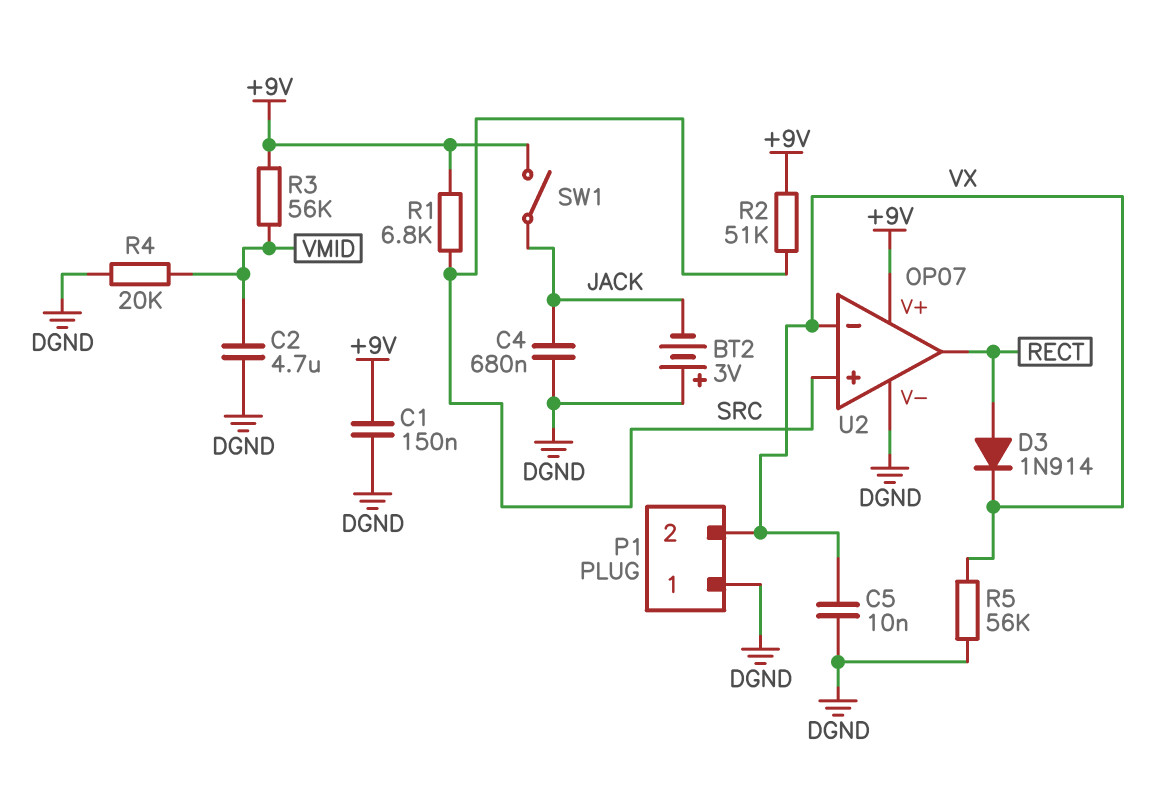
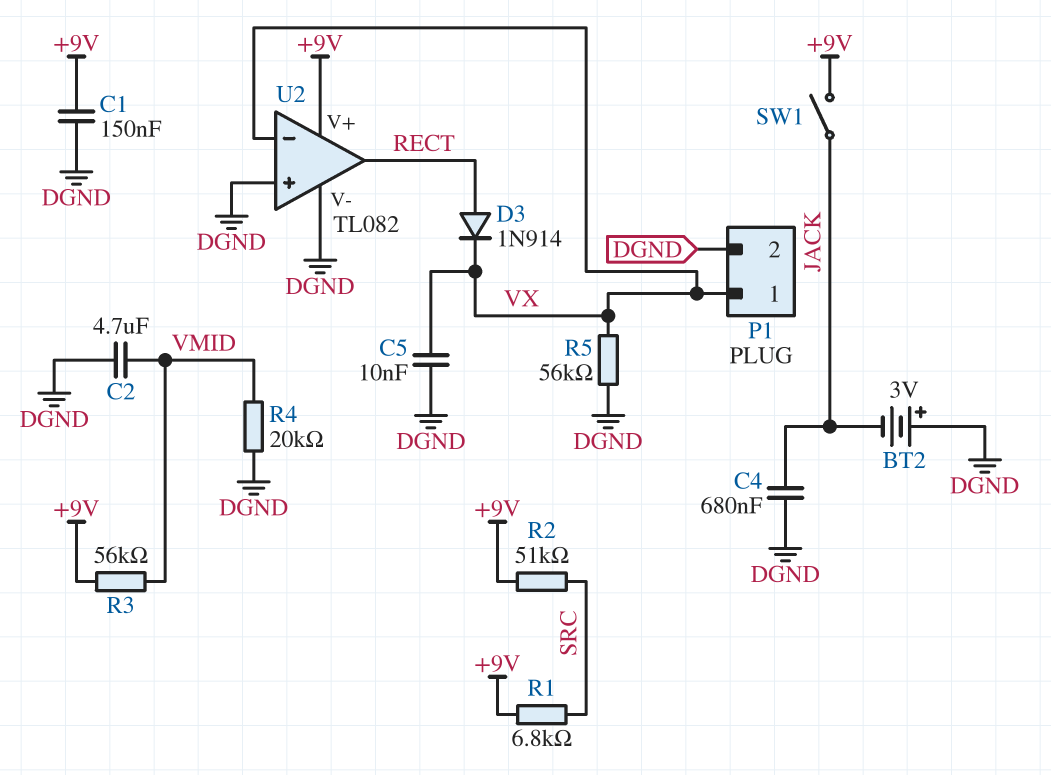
P1 pin 1: DGND -> VX
P1 pin 2: VX -> DGND
U2: OP07 -> TL082
U2 pin in+: SRC -> DGND

